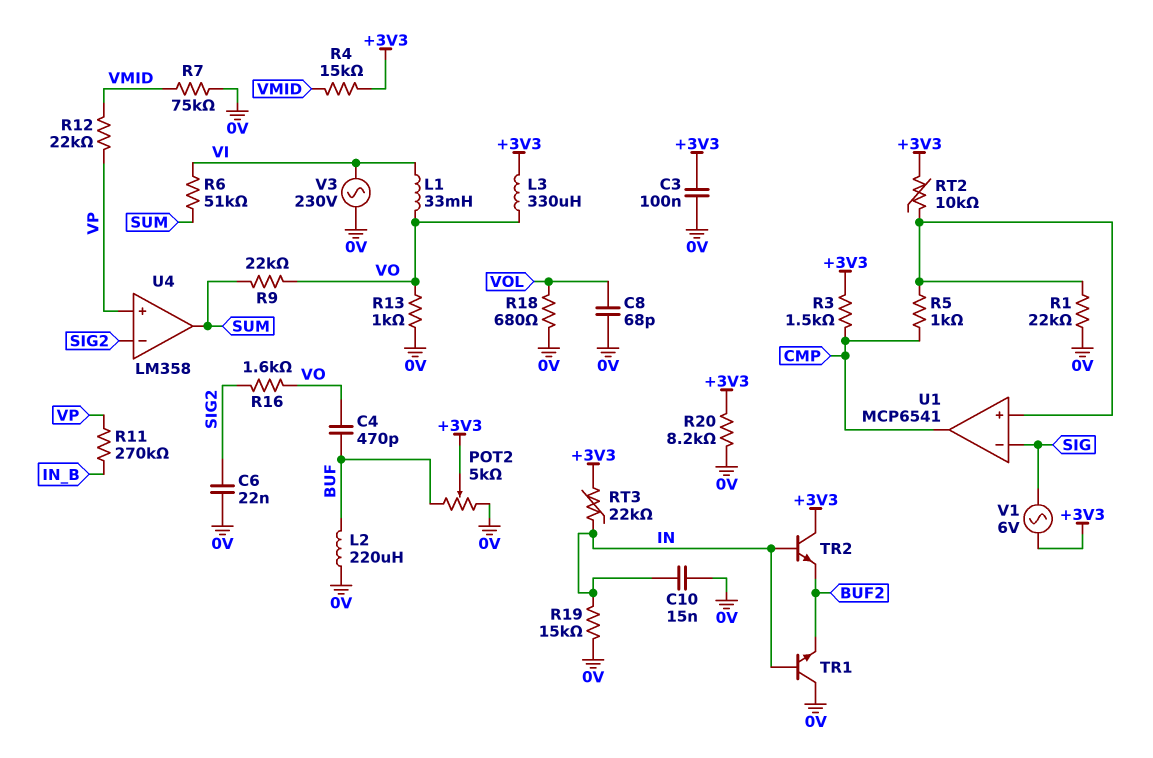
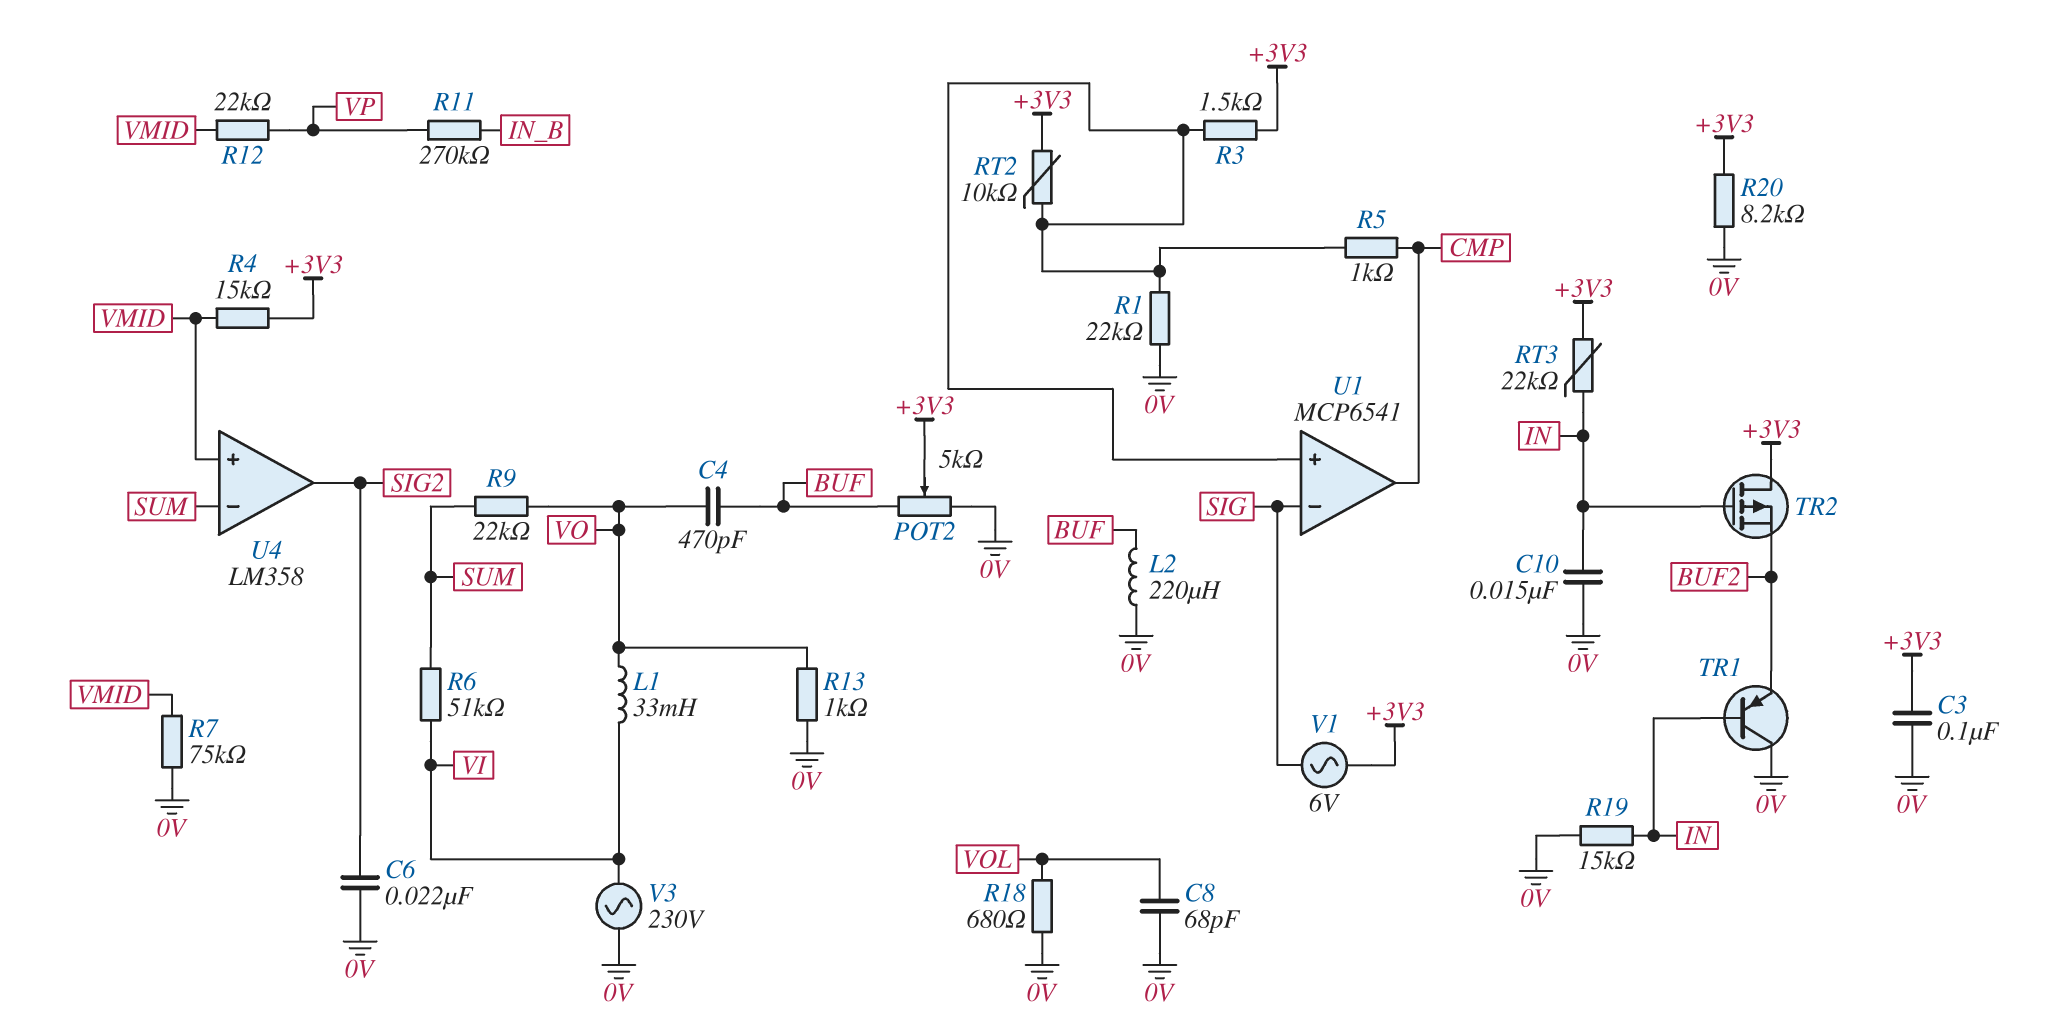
L3: 330uH (+3V3, VO) -> none
R3: 1.5k (+3V3, CMP) -> 1.5k (+3V3, U1/in+)
R16: 1.6k (SIG2, VO) -> none
TR1: NPN (B IN, C 0V, E BUF2) -> PNP (B IN, C 0V, E BUF2)
TR2: NPN (B IN, C +3V3, E BUF2) -> PMOS (G IN, D +3V3, S BUF2)
U4 pin in+: VP -> VMID
U4 pin in-: SIG2 -> SUM
U4 pin out: SUM -> SIG2

